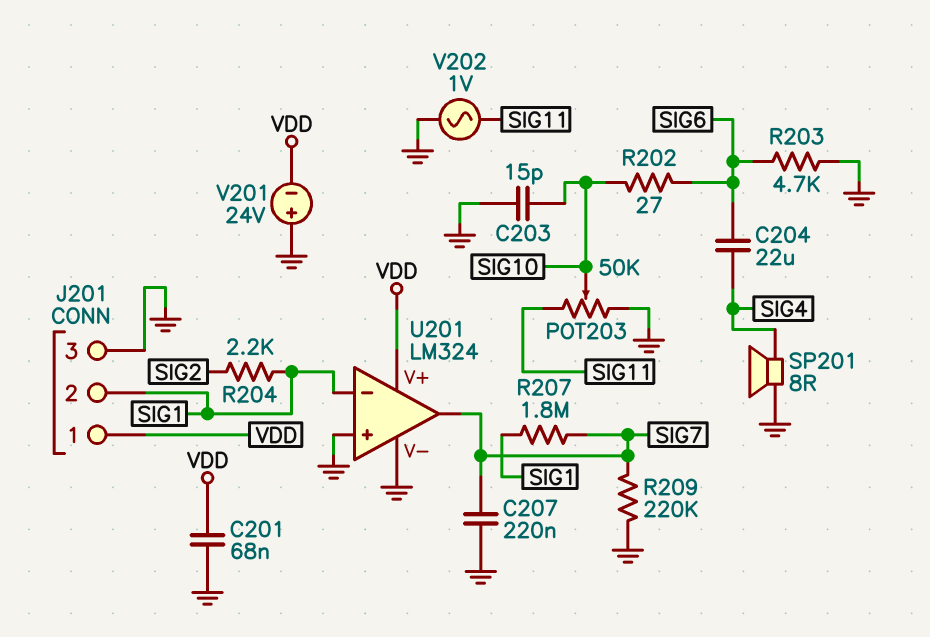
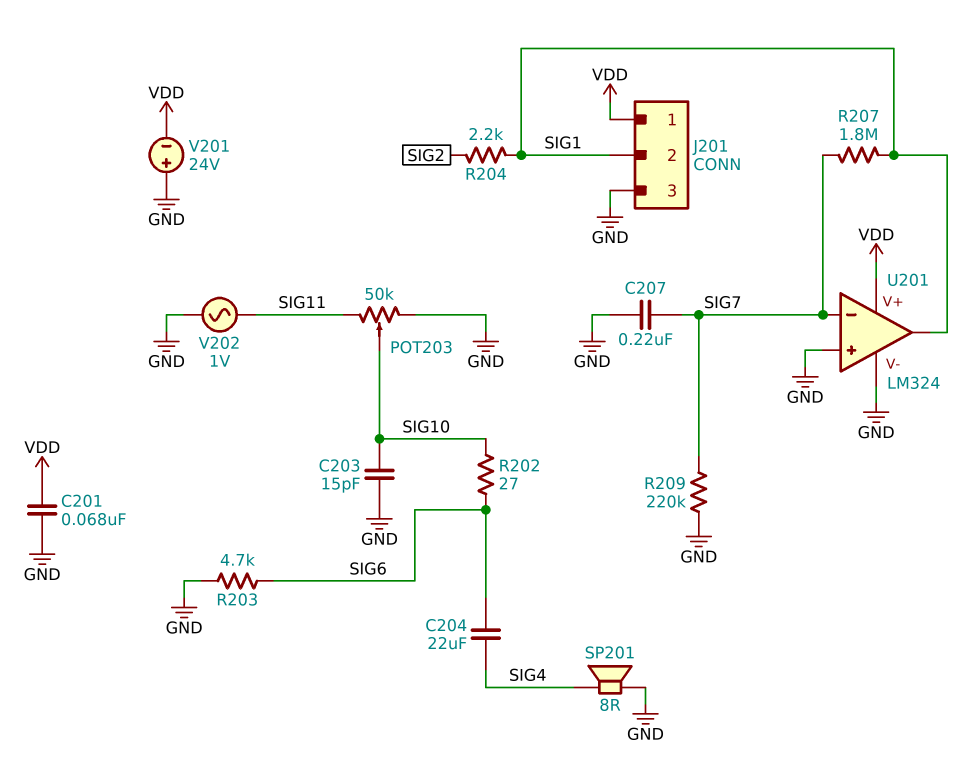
U201 pin in-: SIG1 -> SIG7
U201 pin out: SIG7 -> SIG1

